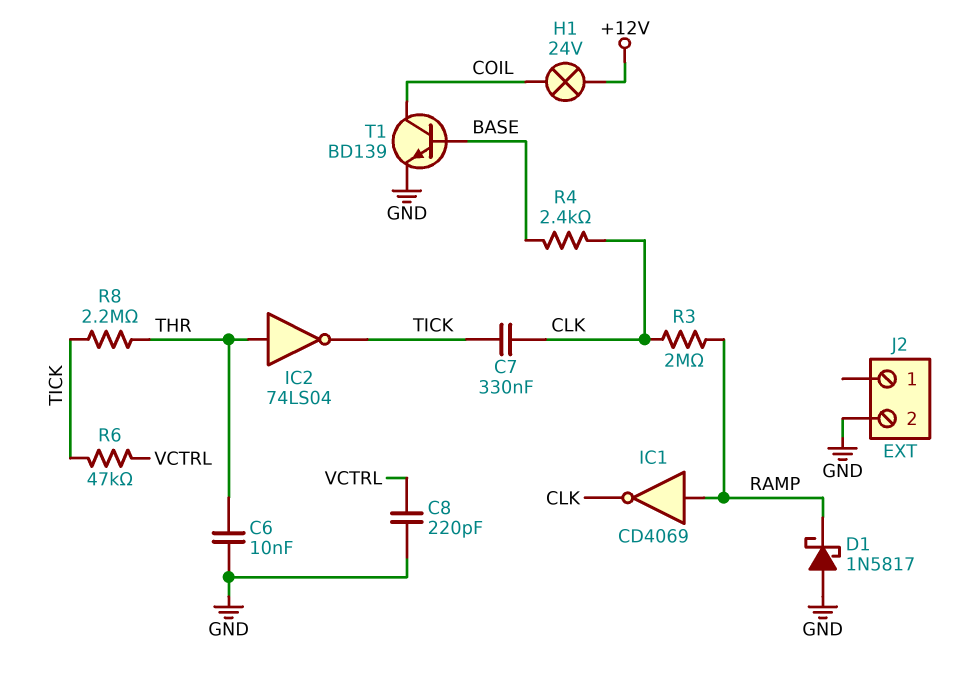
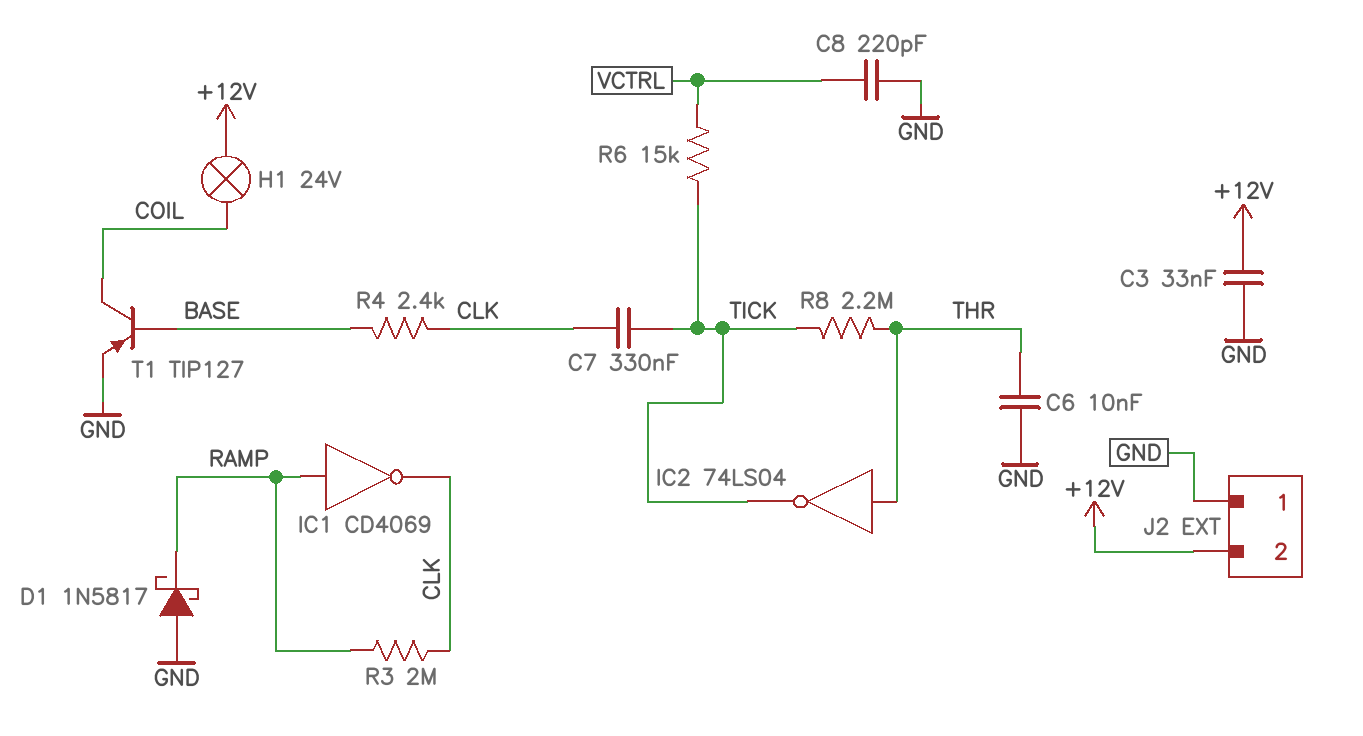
C3: none -> 33nF (+12V, GND)
J2 pin 1: none -> GND
J2 pin 2: GND -> +12V
R6: 47k (TICK, VCTRL) -> 15k (TICK, VCTRL)
T1: NPN BD139 (B BASE, C COIL, E GND) -> PNP TIP127 (B BASE, C COIL, E GND)

